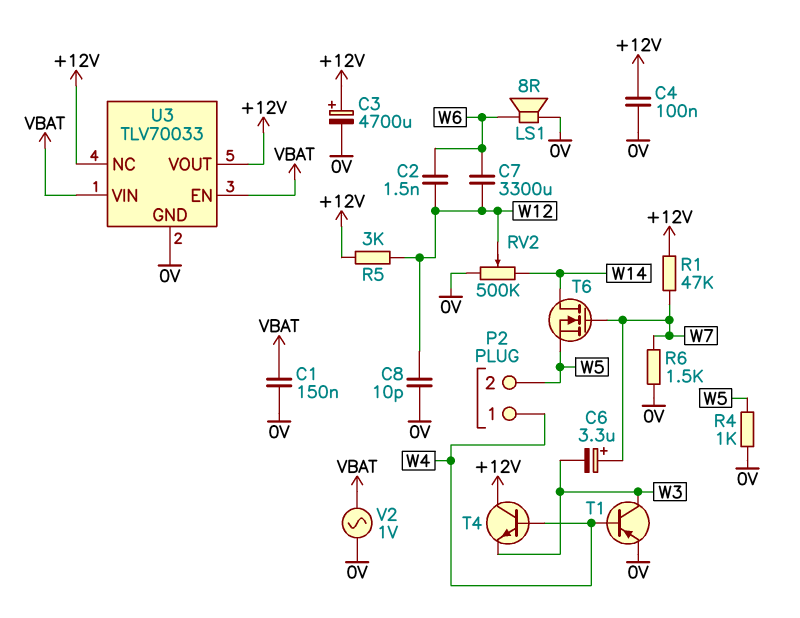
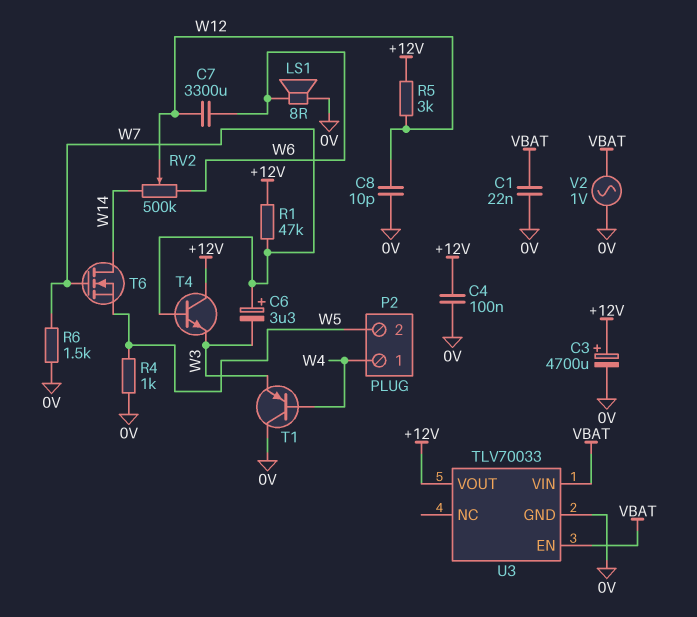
C1: 150nF (0V, VBAT) -> 22nF (0V, VBAT)
C2: 1.5nF (W6, W12) -> none
RV2: 500k (0V, W14, wiper W12) -> 500k (W6, W14, wiper W12)
T1: PNP (B W4, C W3, E 0V) -> PNP (B W4, C 0V, E W3)
T4: NPN (B W4, C +12V, E W3) -> NPN (B W7, C +12V, E W3)
U3 pin NC: +12V -> none

